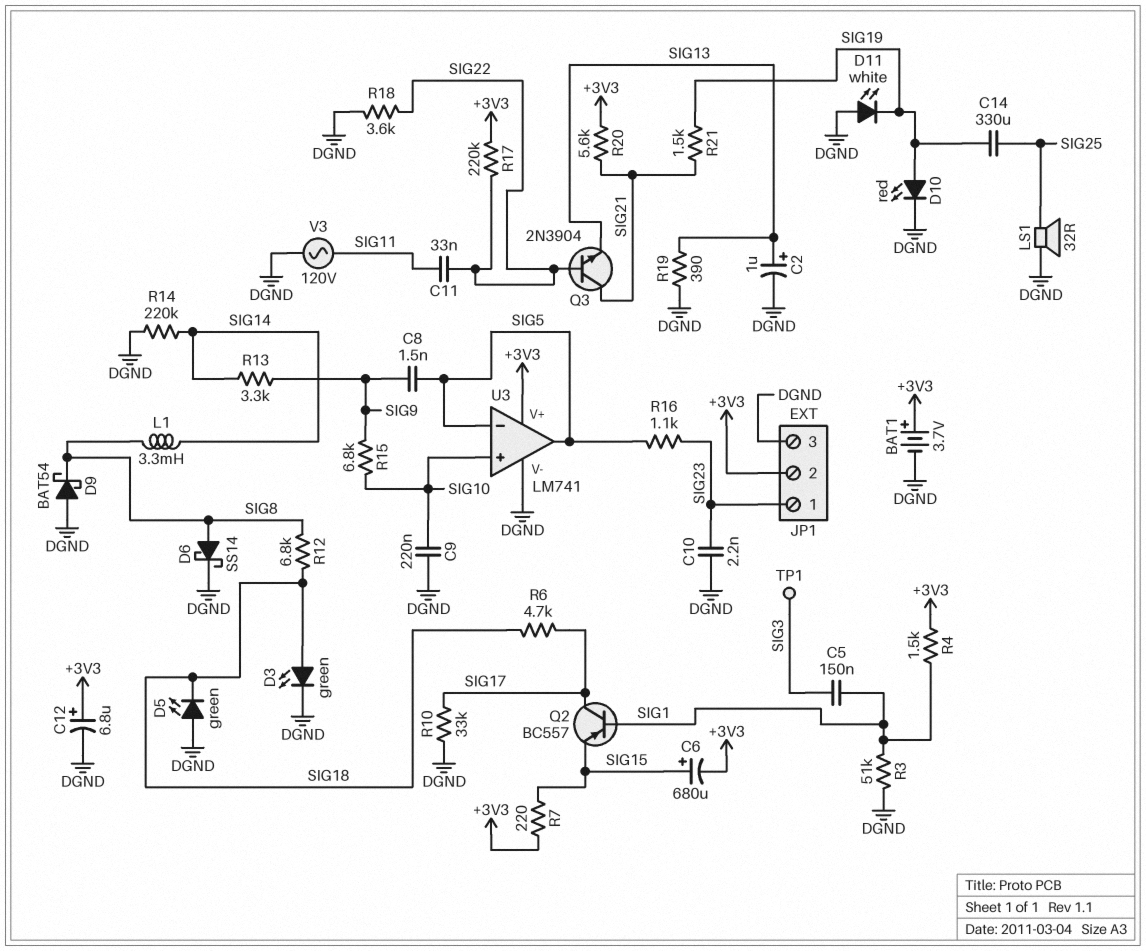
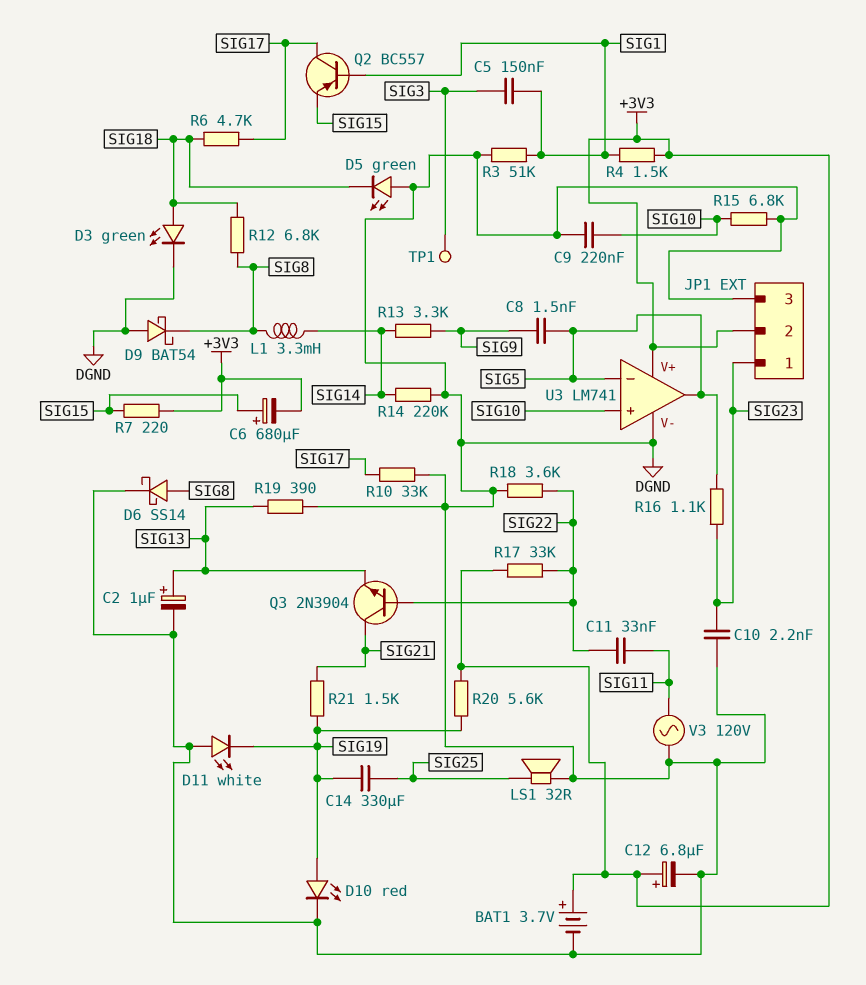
R15: 6.8k (SIG9, SIG10) -> 6.8k (DGND, SIG10)
R17: 220k (+3V3, SIG22) -> 33k (+3V3, SIG22)
R20: 5.6k (+3V3, SIG21) -> 5.6k (+3V3, SIG19)

